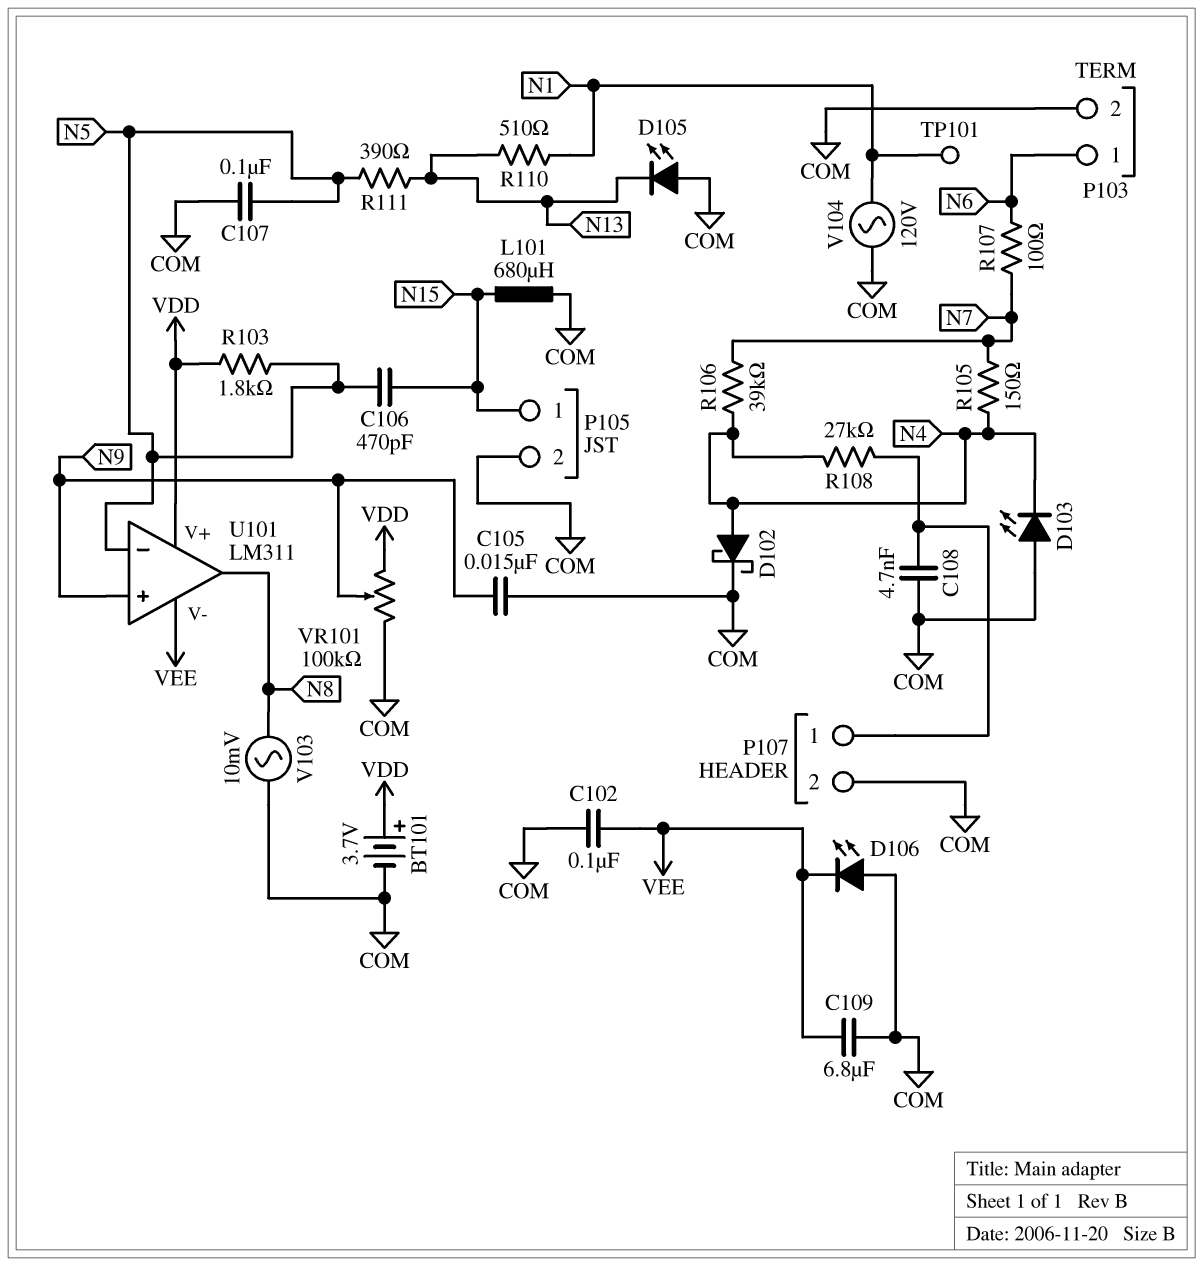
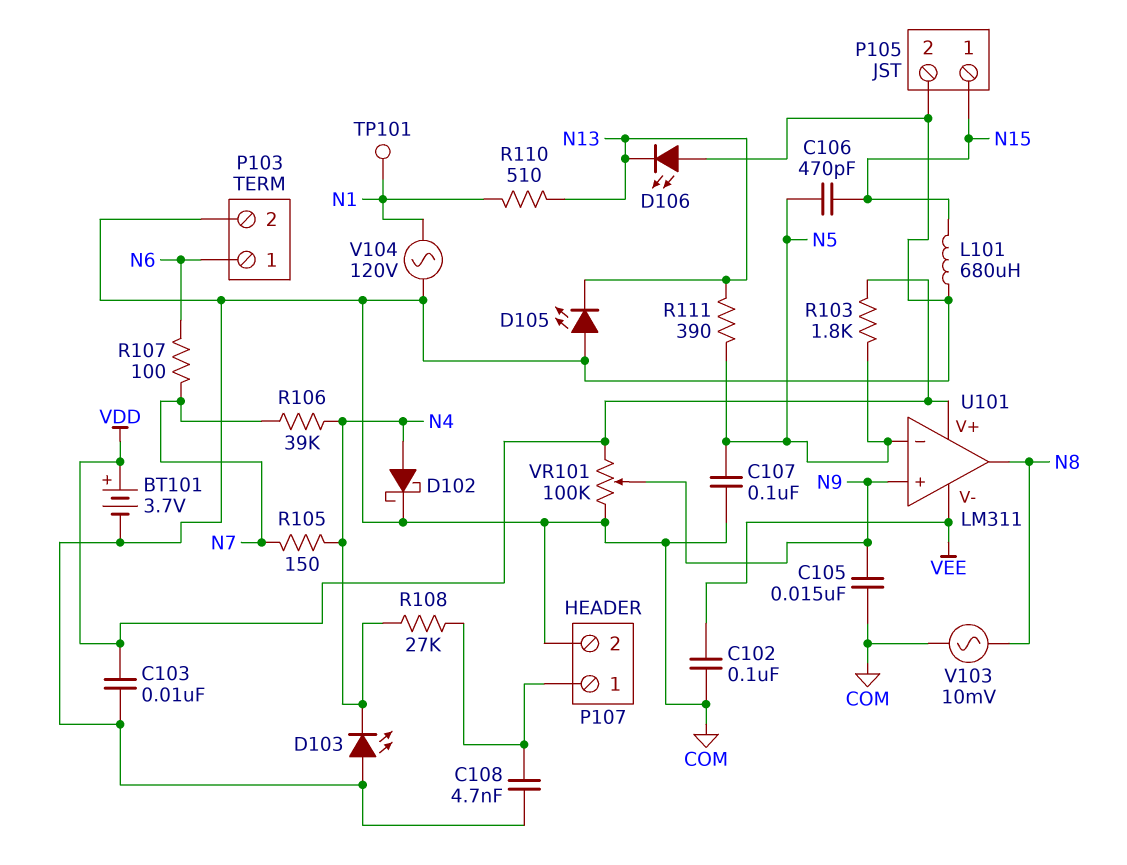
C103: none -> 10nF (COM, VDD)
C109: 6.8uF (COM, VEE) -> none
D106: LED (A COM, K VEE) -> LED (A COM, K N13)

